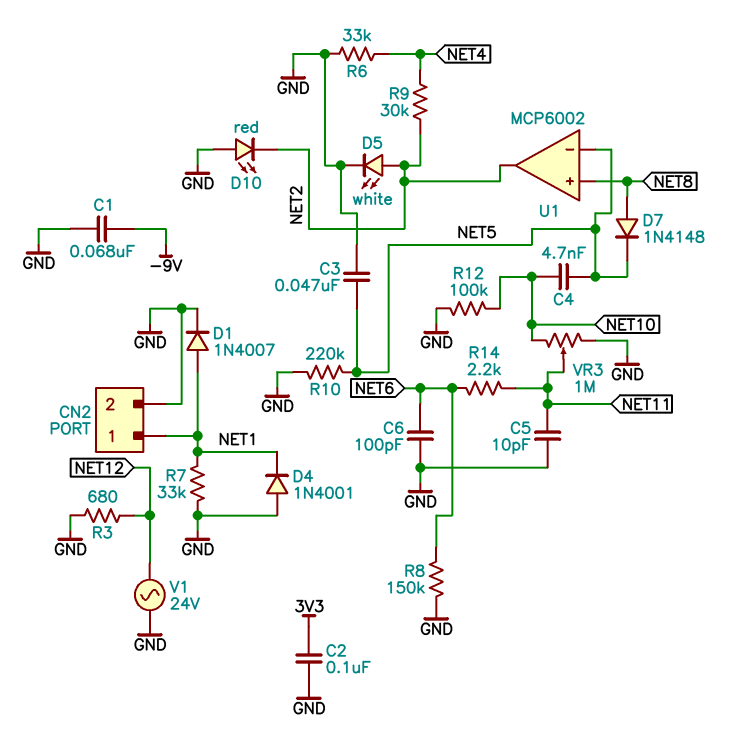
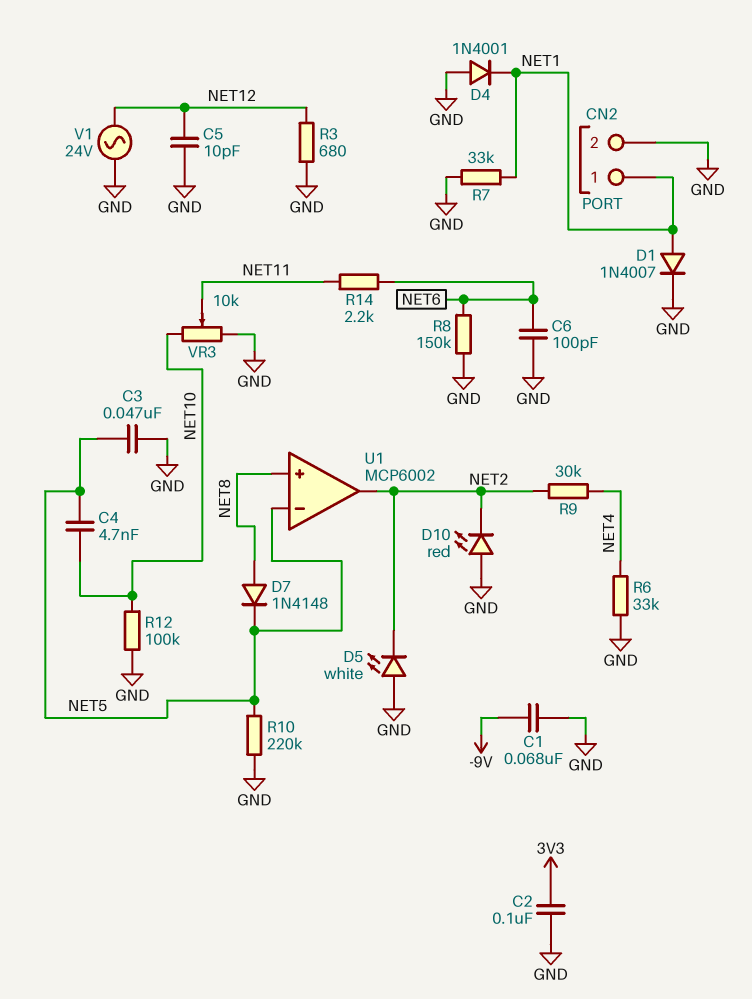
C5: 10pF (GND, NET11) -> 10pF (GND, NET12)
D5: LED white (A NET2, K GND) -> LED white (A GND, K NET2)
VR3: 1M (GND, NET10, wiper NET11) -> 10k (GND, NET10, wiper NET11)

